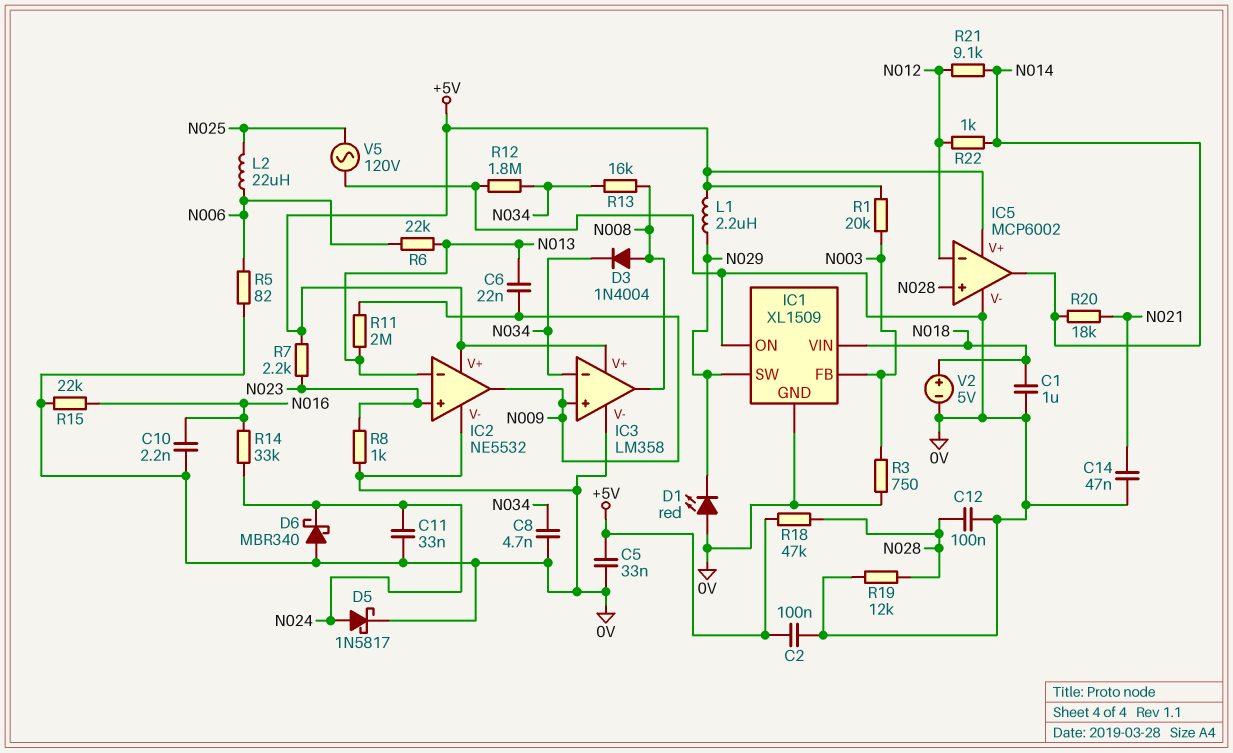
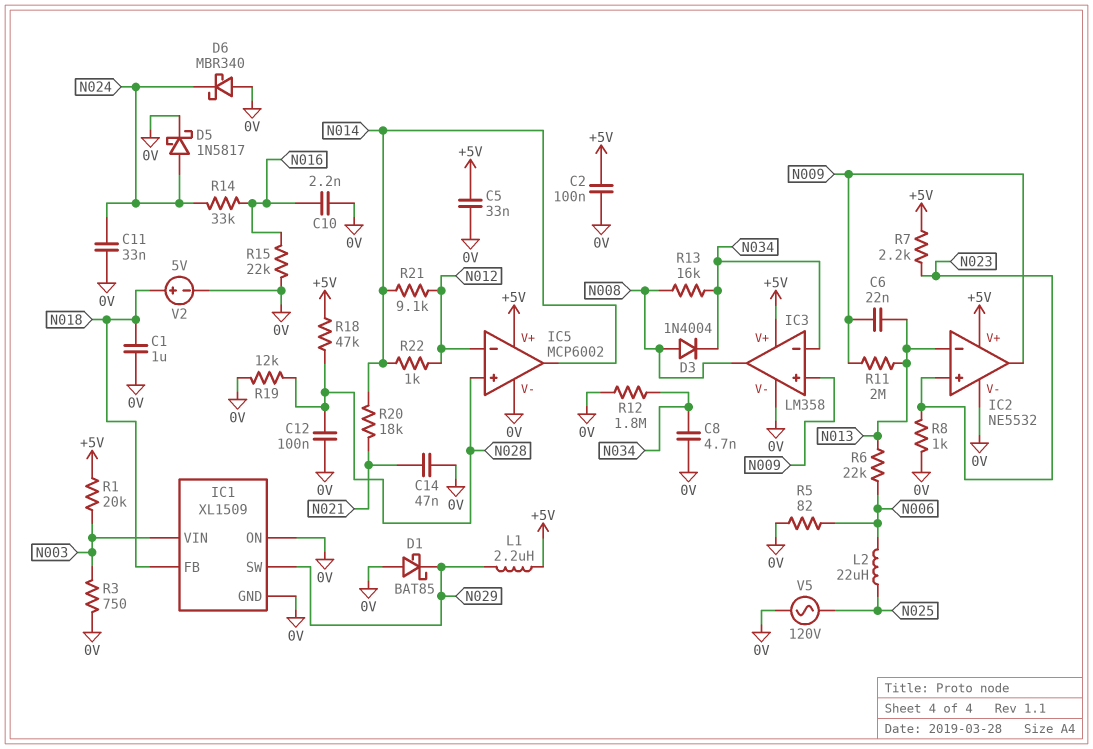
D1: LED red (A 0V, K N029) -> schottky BAT85 (A 0V, K N029)
IC1 pin FB: N003 -> N018
IC1 pin VIN: N018 -> N003

